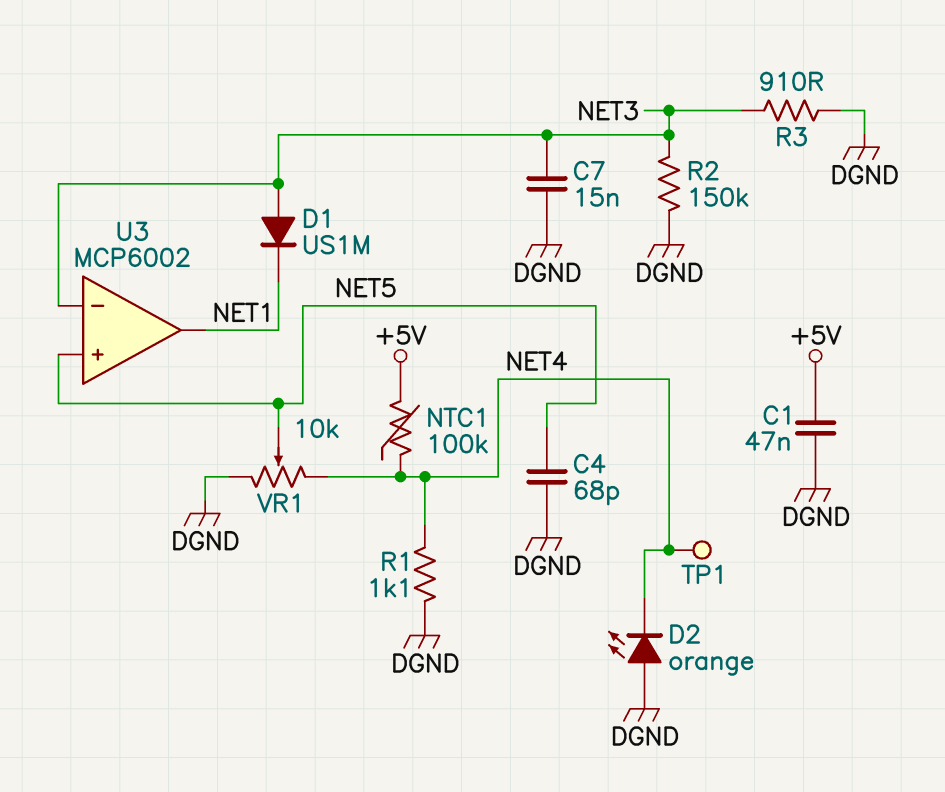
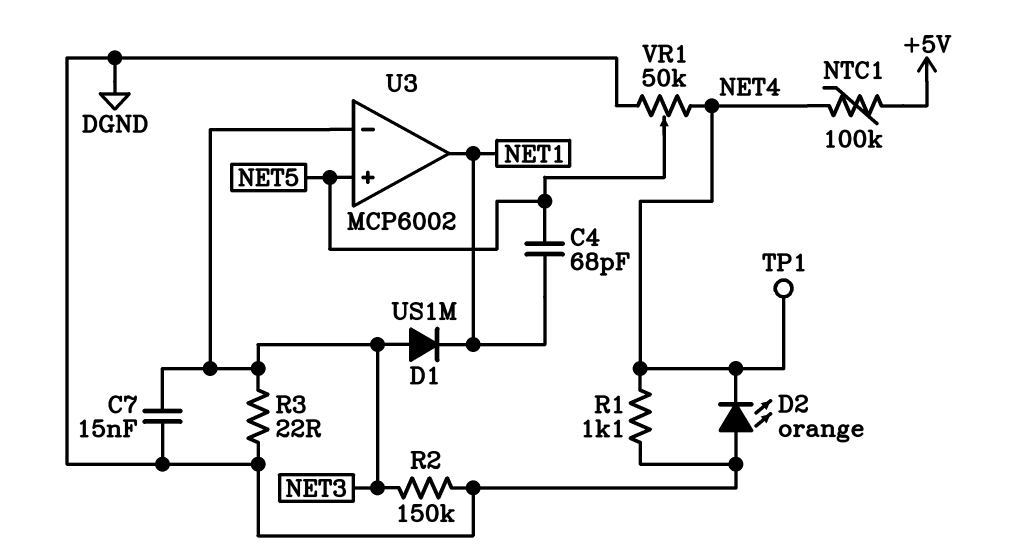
C1: 47nF (+5V, DGND) -> none
C4: 68pF (DGND, NET5) -> 68pF (NET1, NET5)
R3: 910 (DGND, NET3) -> 22 (DGND, NET3)
VR1: 10k (DGND, NET4, wiper NET5) -> 50k (DGND, NET4, wiper NET5)

